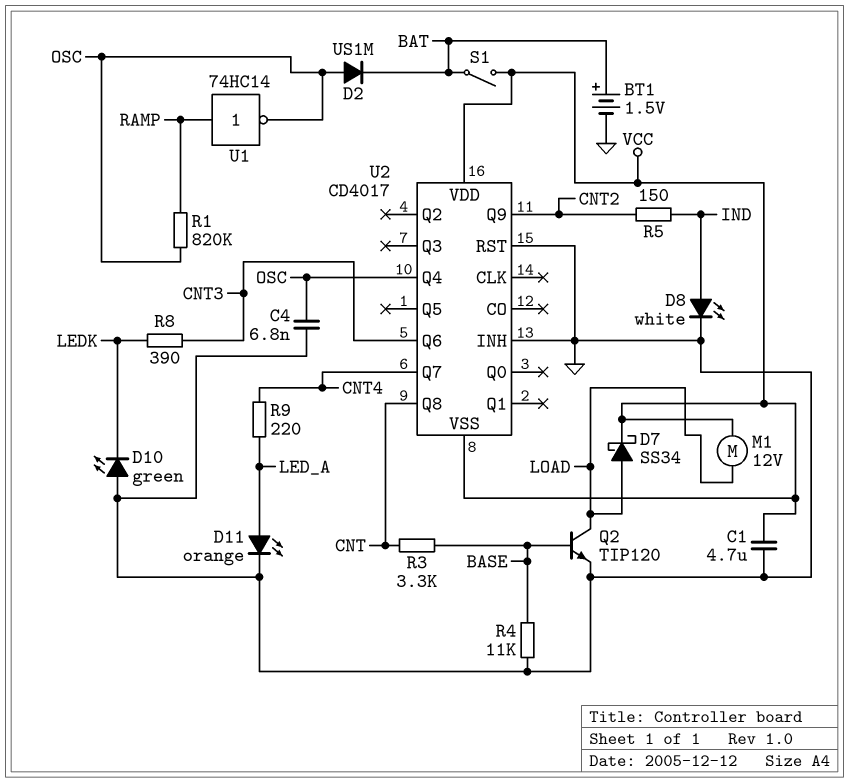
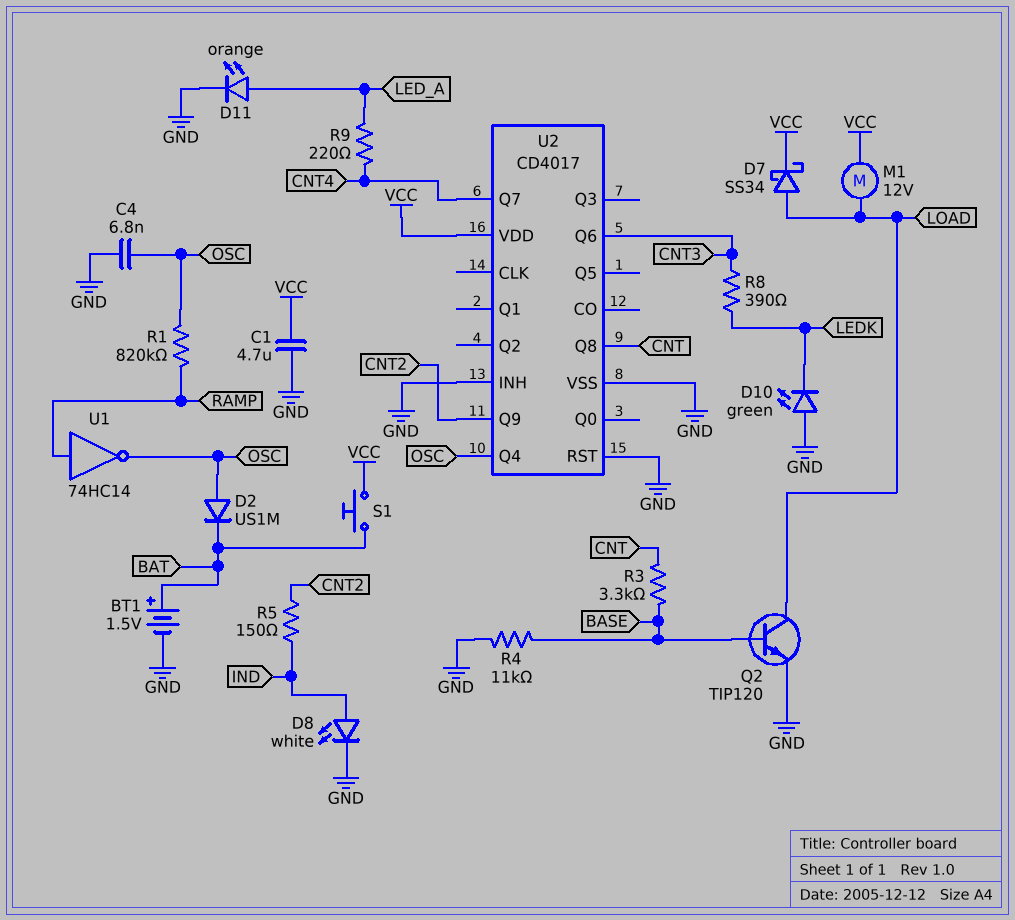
S1: switch (BAT, VCC) -> button (BAT, VCC)
U2 pin VSS: VCC -> GND

